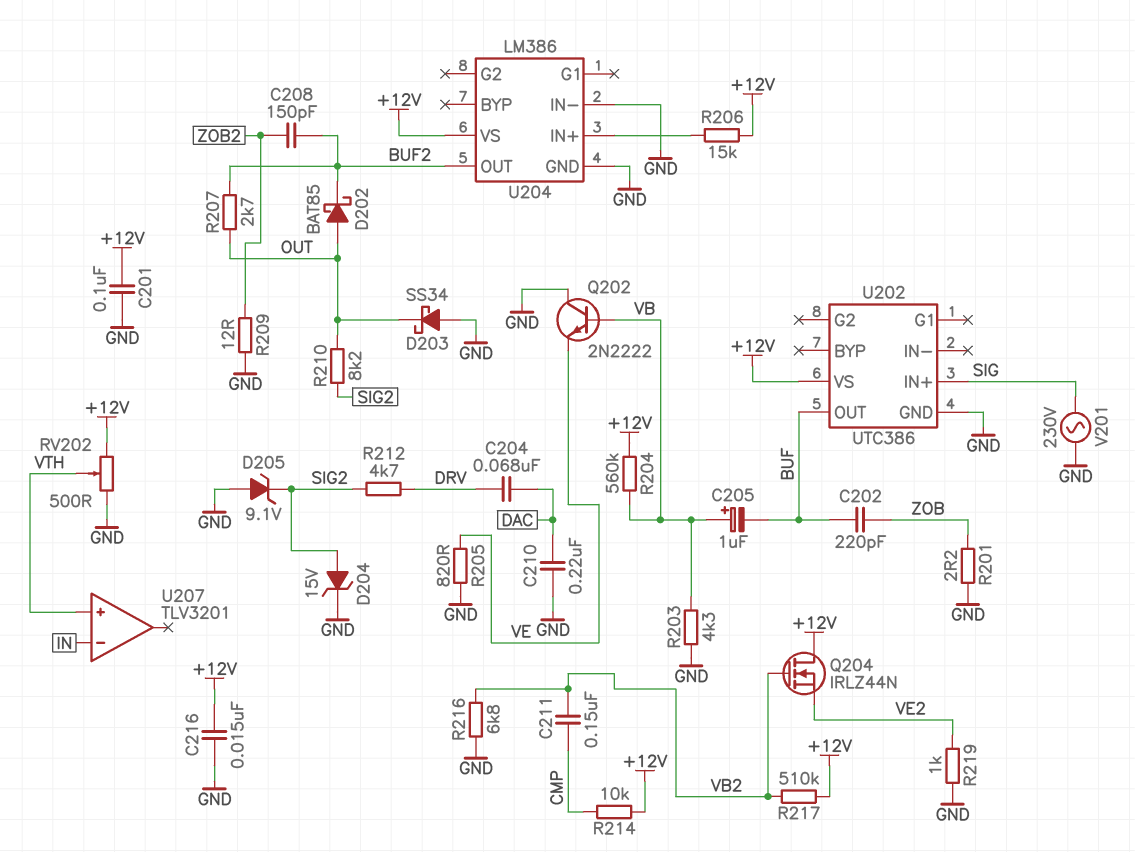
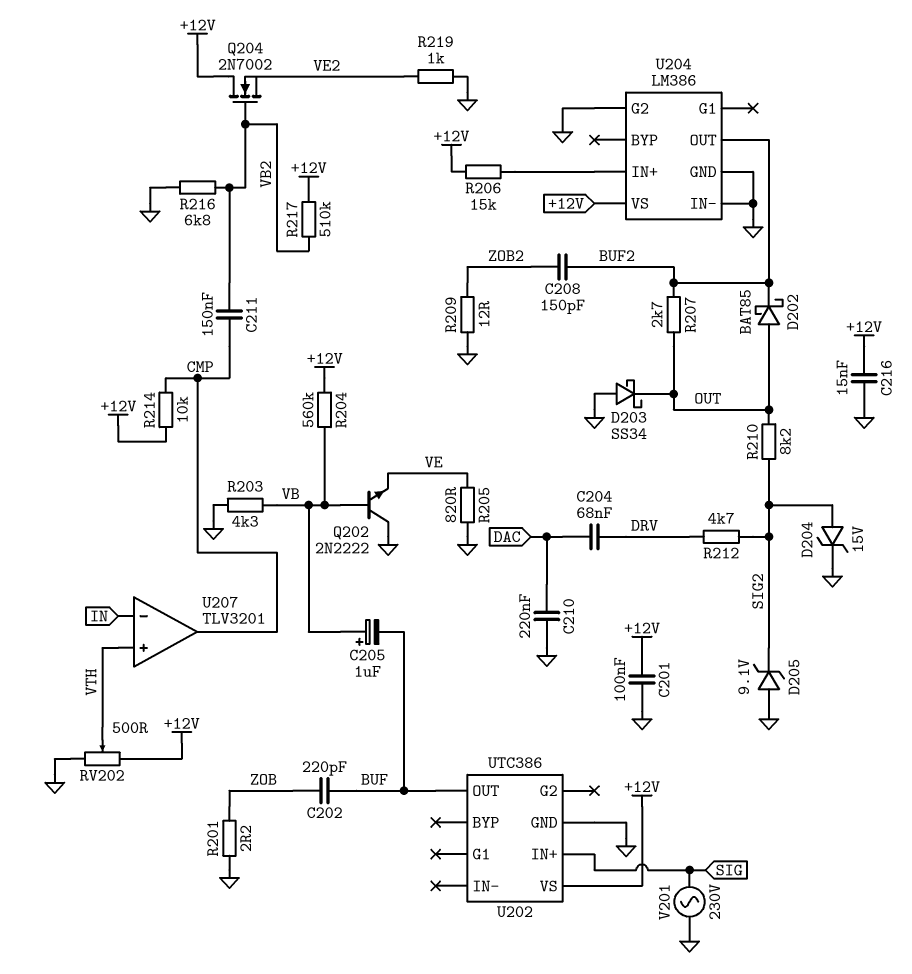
Q204: NMOS IRLZ44N (G VB2, D +12V, S VE2) -> NMOS 2N7002 (G VB2, D +12V, S VE2)
U204 pin G2: none -> GND
U207 pin out: none -> CMP

